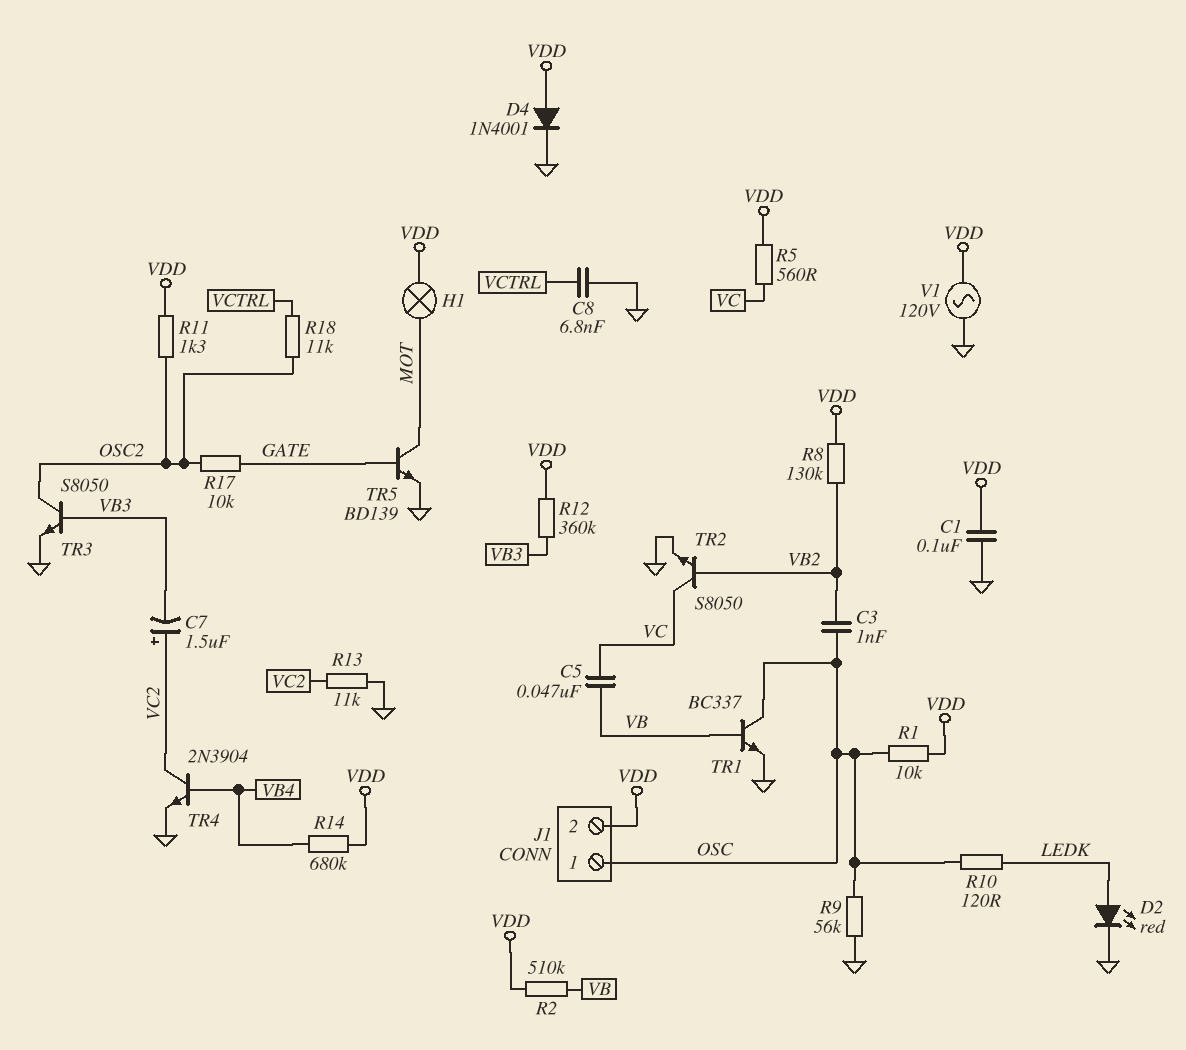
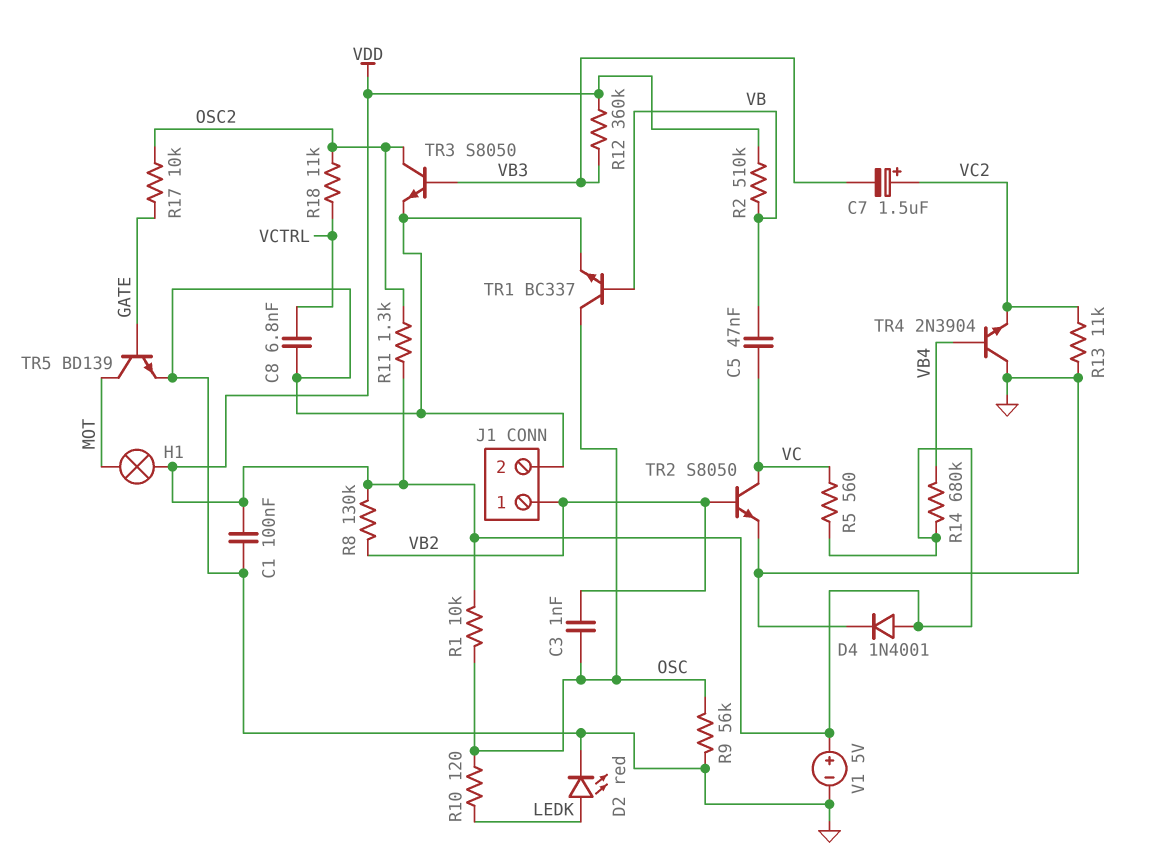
J1 pin 1: OSC -> VB2
J1 pin 2: VDD -> GND
TR4: NPN 2N3904 (B VB4, C VC2, E GND) -> NPN 2N3904 (B VB4, C GND, E VC2)
V1: AC 120V (GND, VDD) -> 5V (plus VDD, minus GND)

